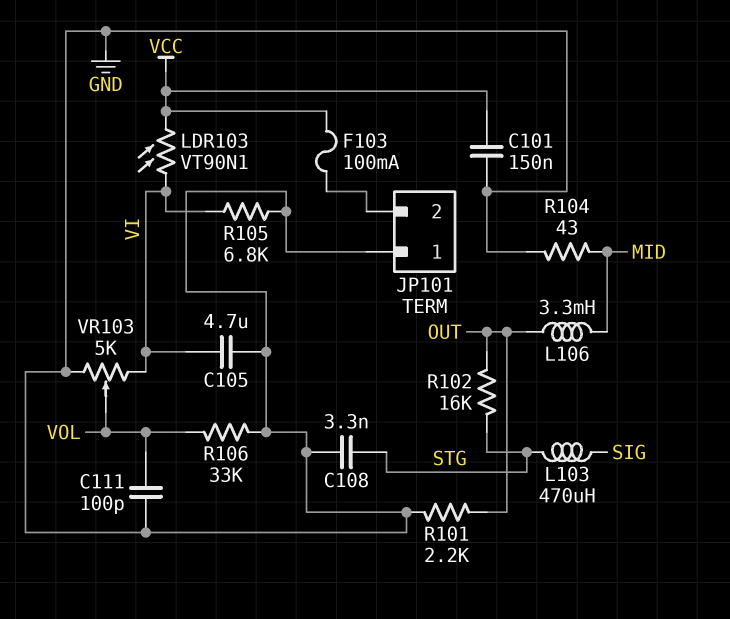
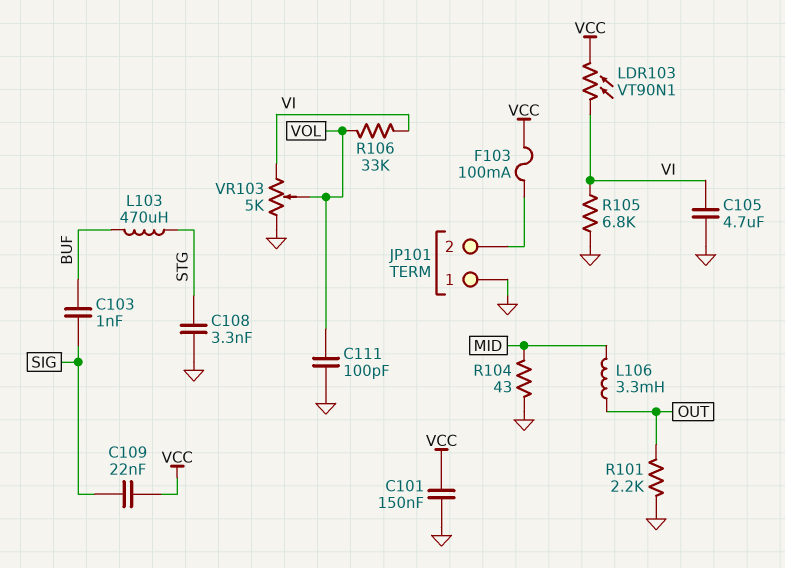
C103: none -> 1nF (BUF, SIG)
C109: none -> 22nF (SIG, VCC)
L103: 470uH (SIG, STG) -> 470uH (BUF, STG)
R102: 16k (OUT, STG) -> none
R106: 33k (GND, VOL) -> 33k (VI, VOL)

